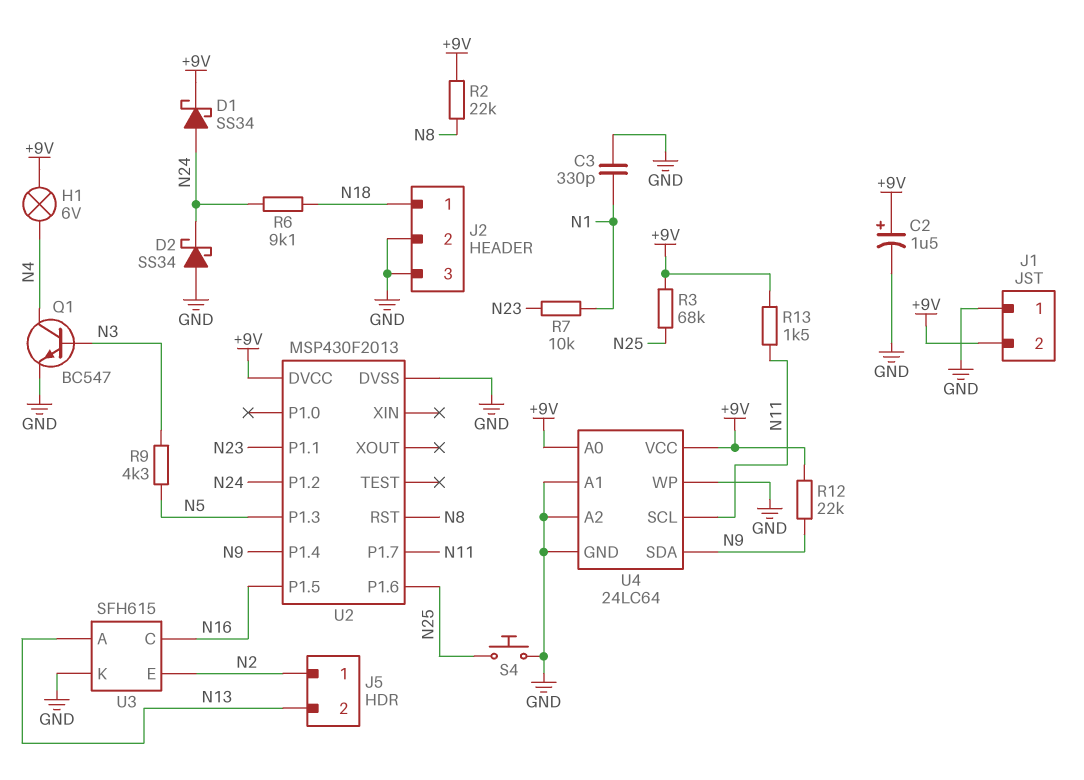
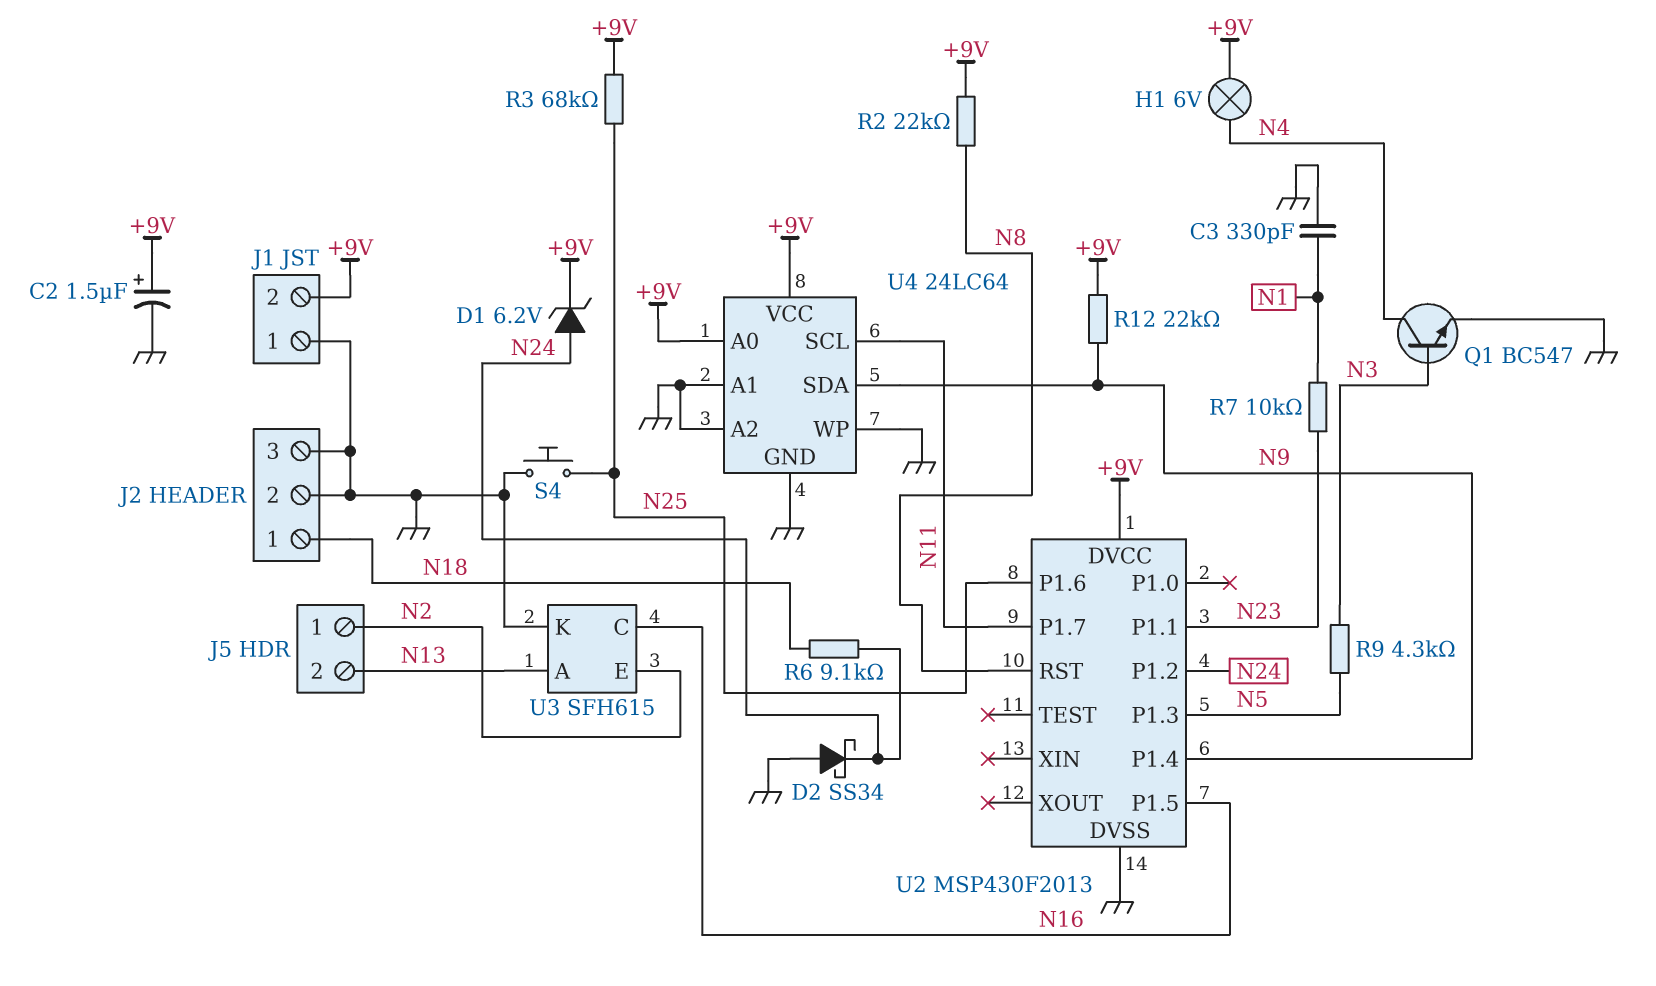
D1: schottky SS34 (A N24, K +9V) -> zener 6.2V (A N24, K +9V)
R13: 1.5k (+9V, N11) -> none

